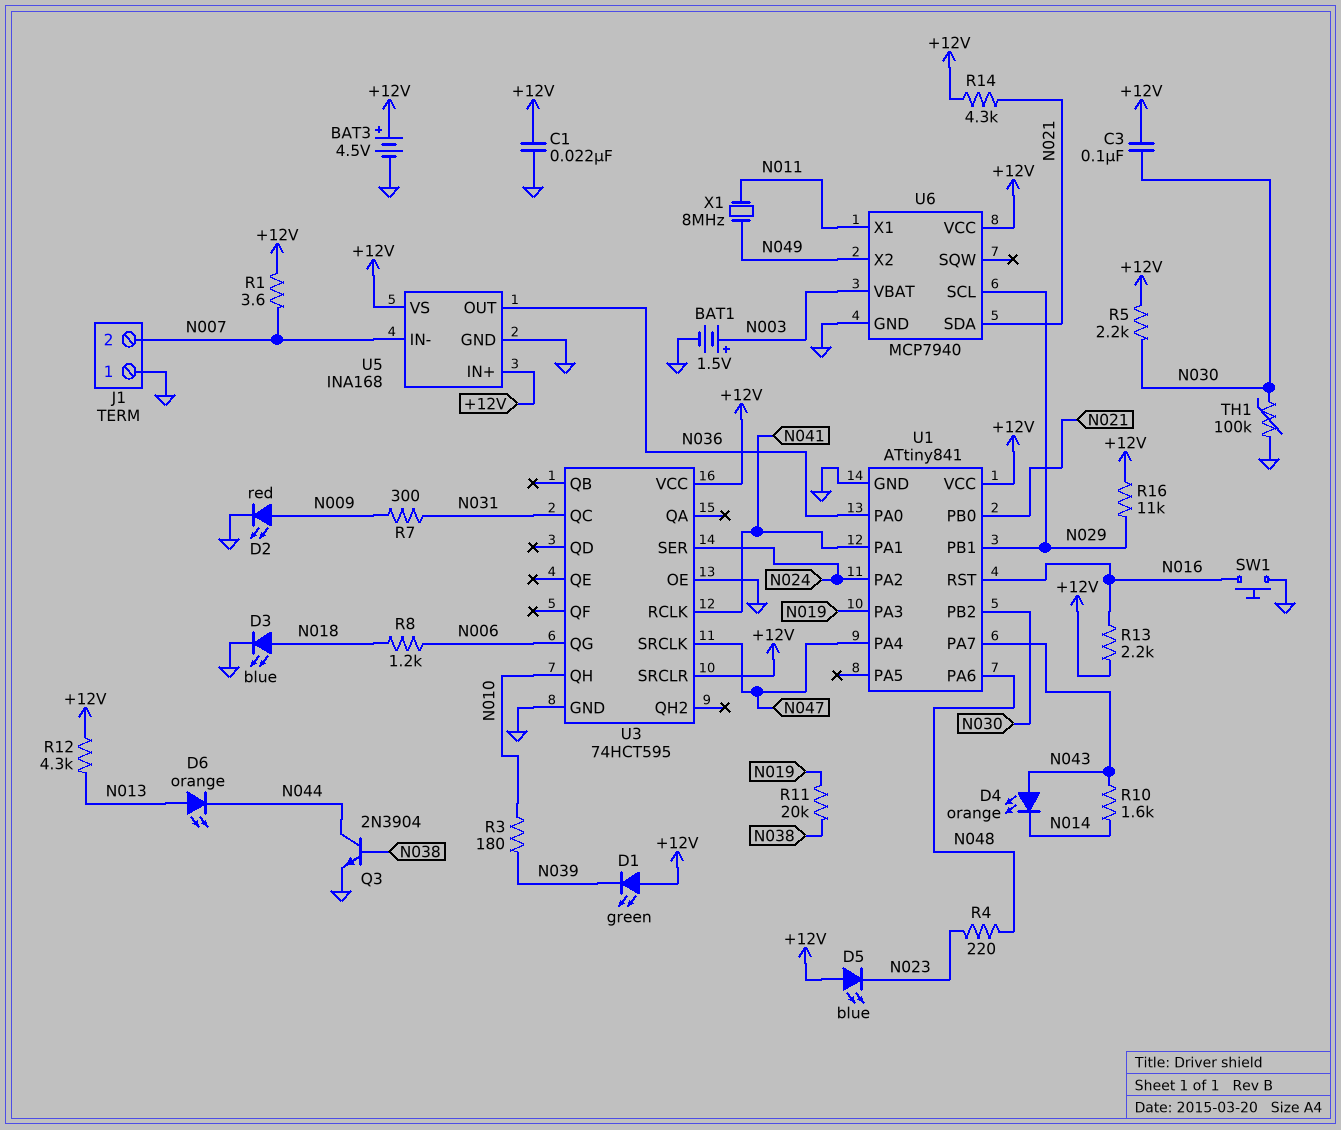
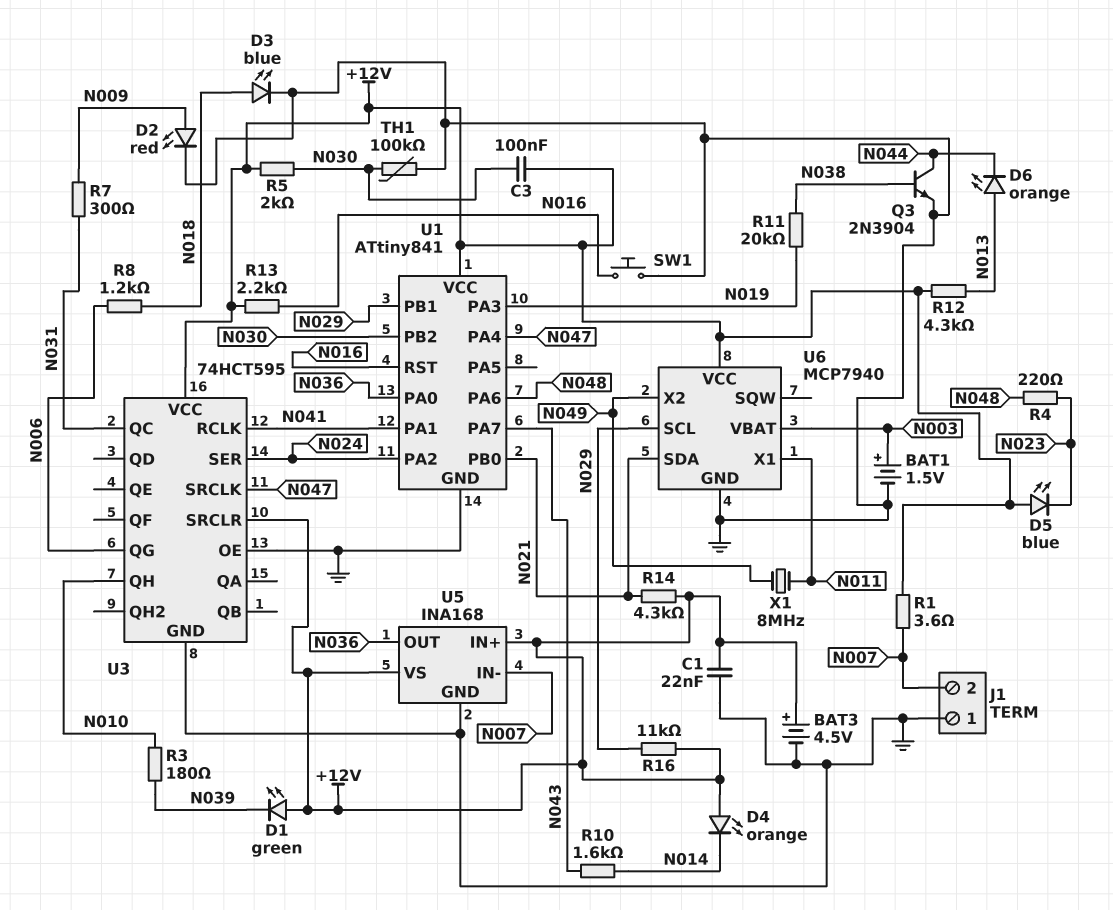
D4: LED orange (A N043, K N014) -> LED orange (A +12V, K N014)
R5: 2.2k (+12V, N030) -> 2k (+12V, N030)

